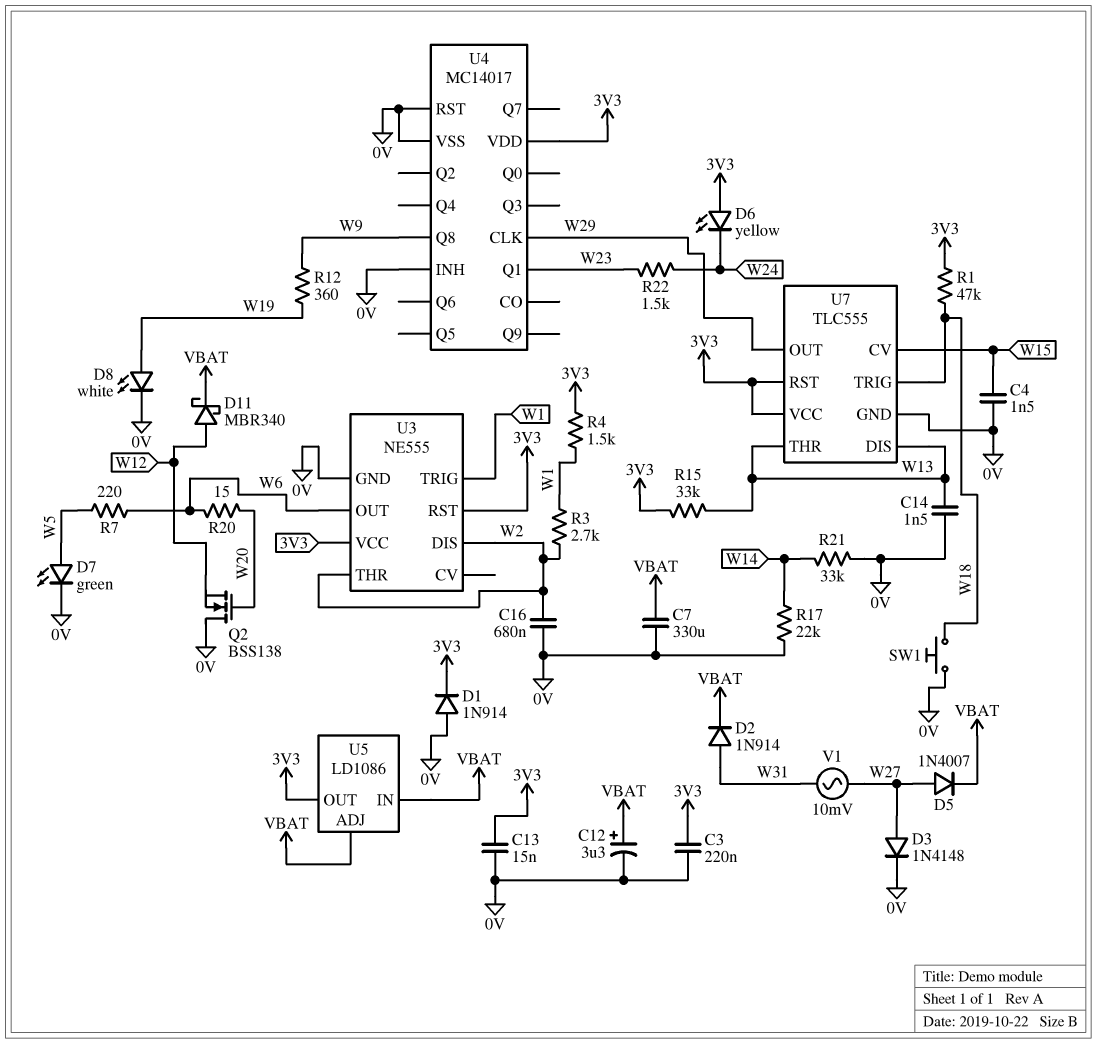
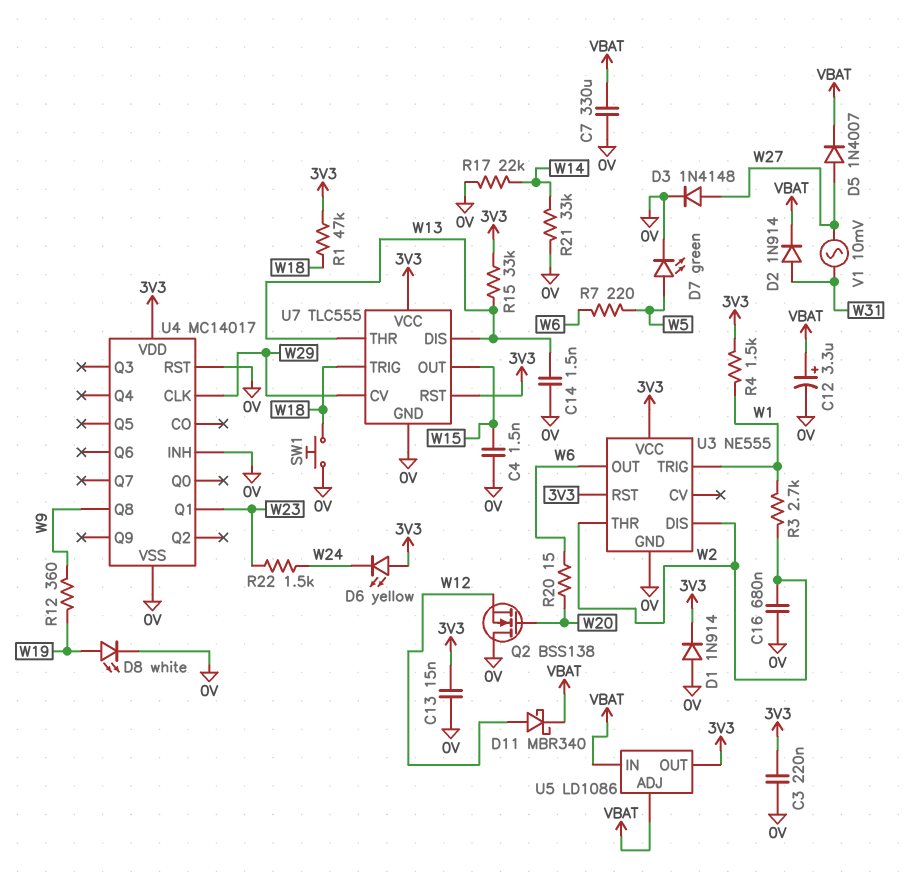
U7 pin CV: W15 -> W29
U7 pin OUT: W29 -> W15

